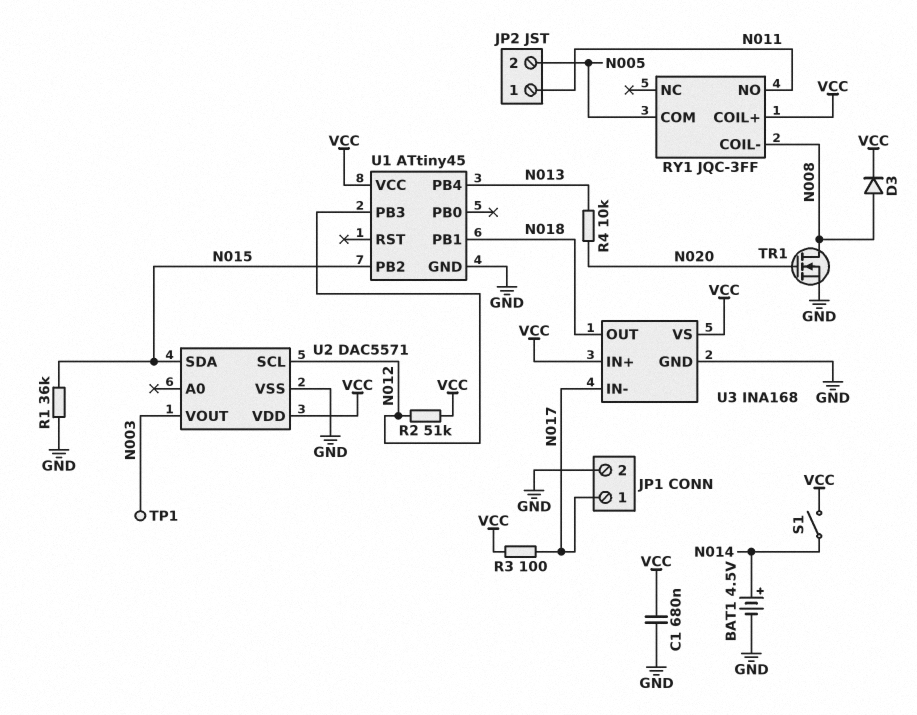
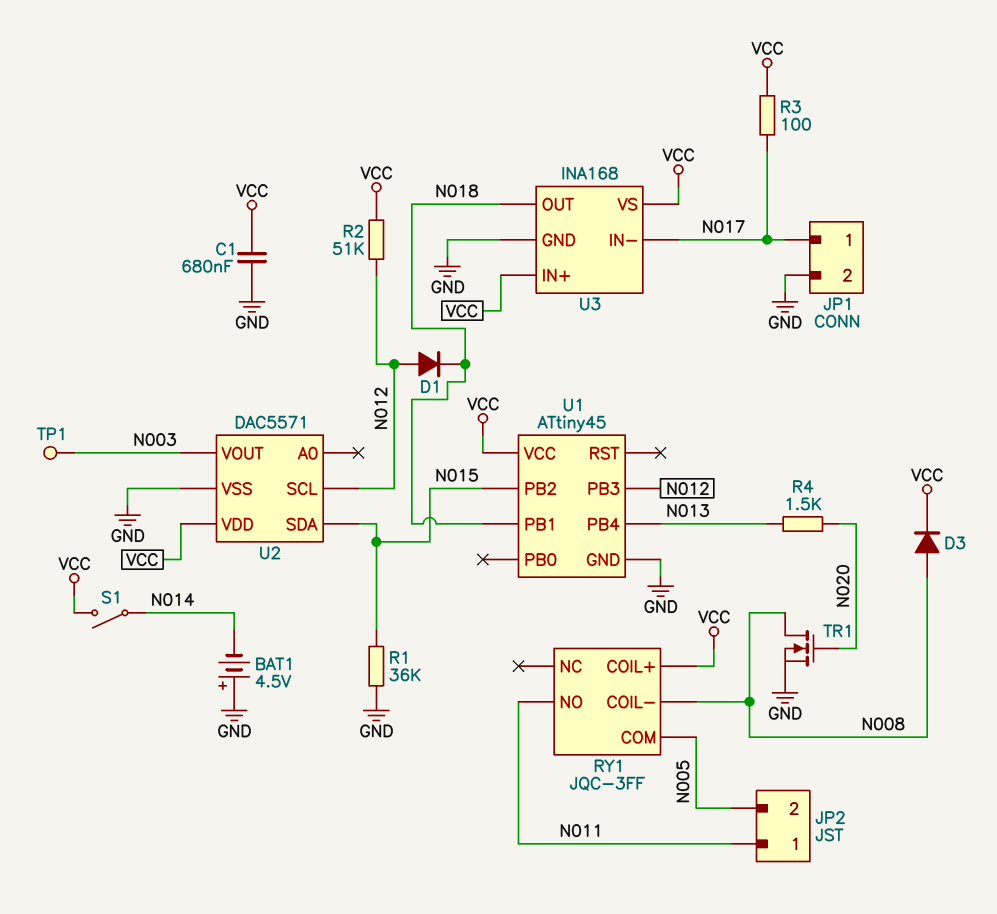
BAT1: 4.5V (plus N014, minus GND) -> 4.5V (plus GND, minus N014)
D1: none -> diode (A N012, K N018)
R4: 10k (N013, N020) -> 1.5k (N013, N020)

